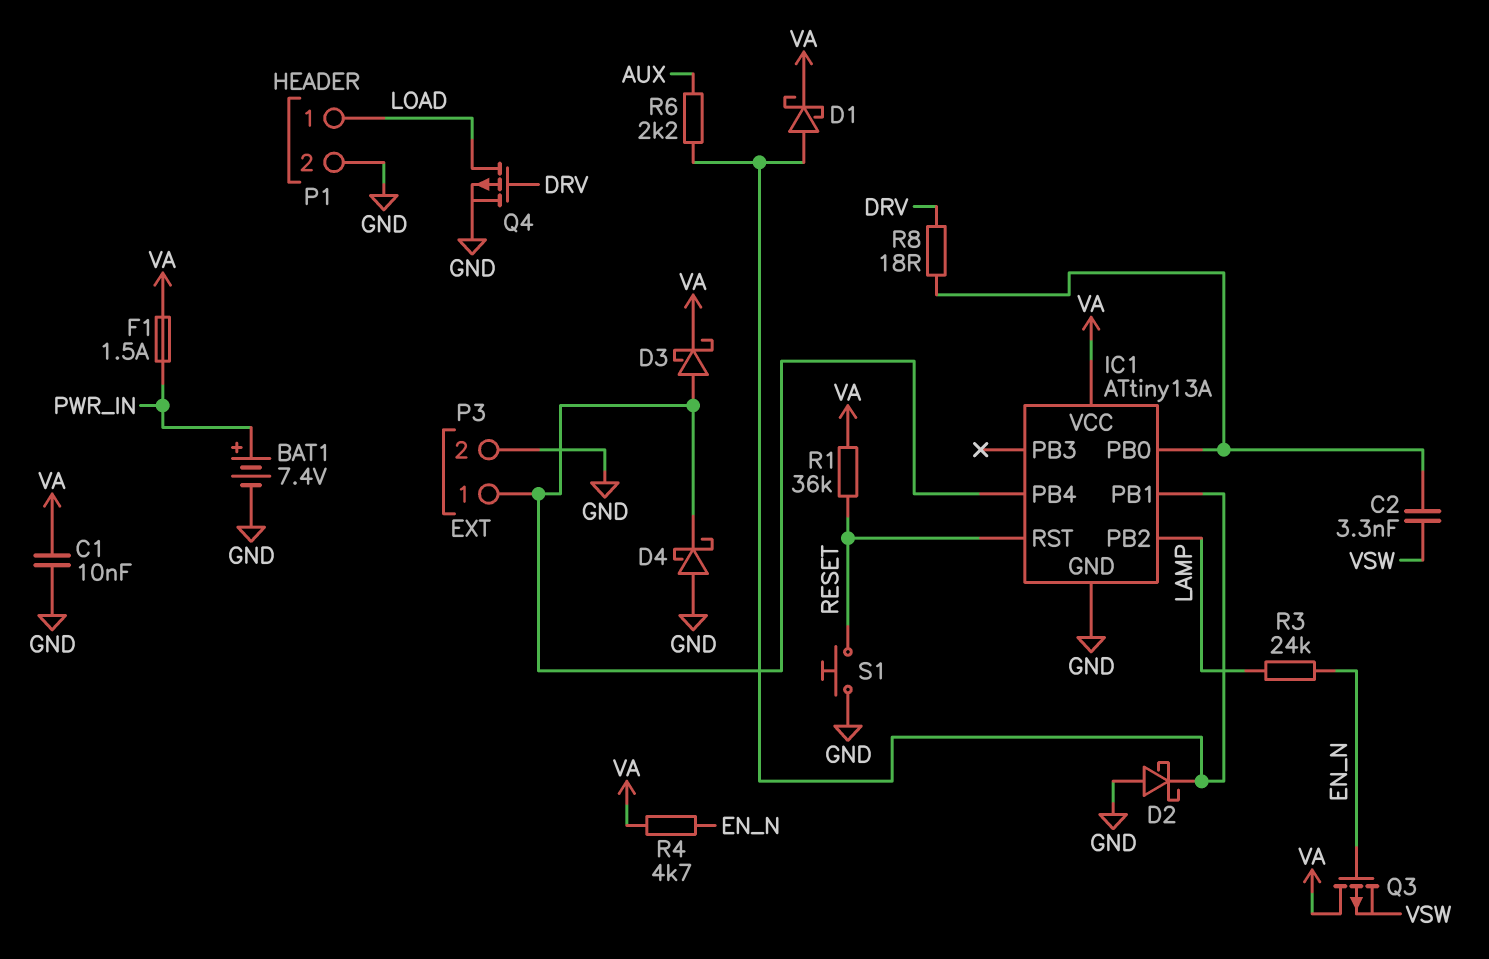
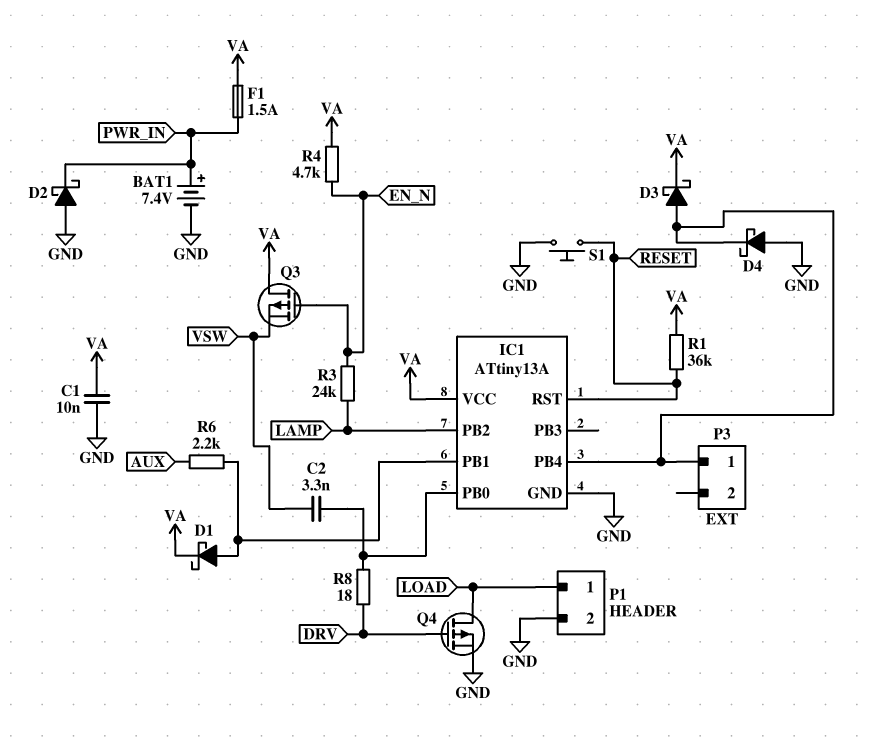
D2: schottky (A GND, K IC1/PB1) -> schottky (A GND, K PWR_IN)
P3 pin 2: GND -> none

